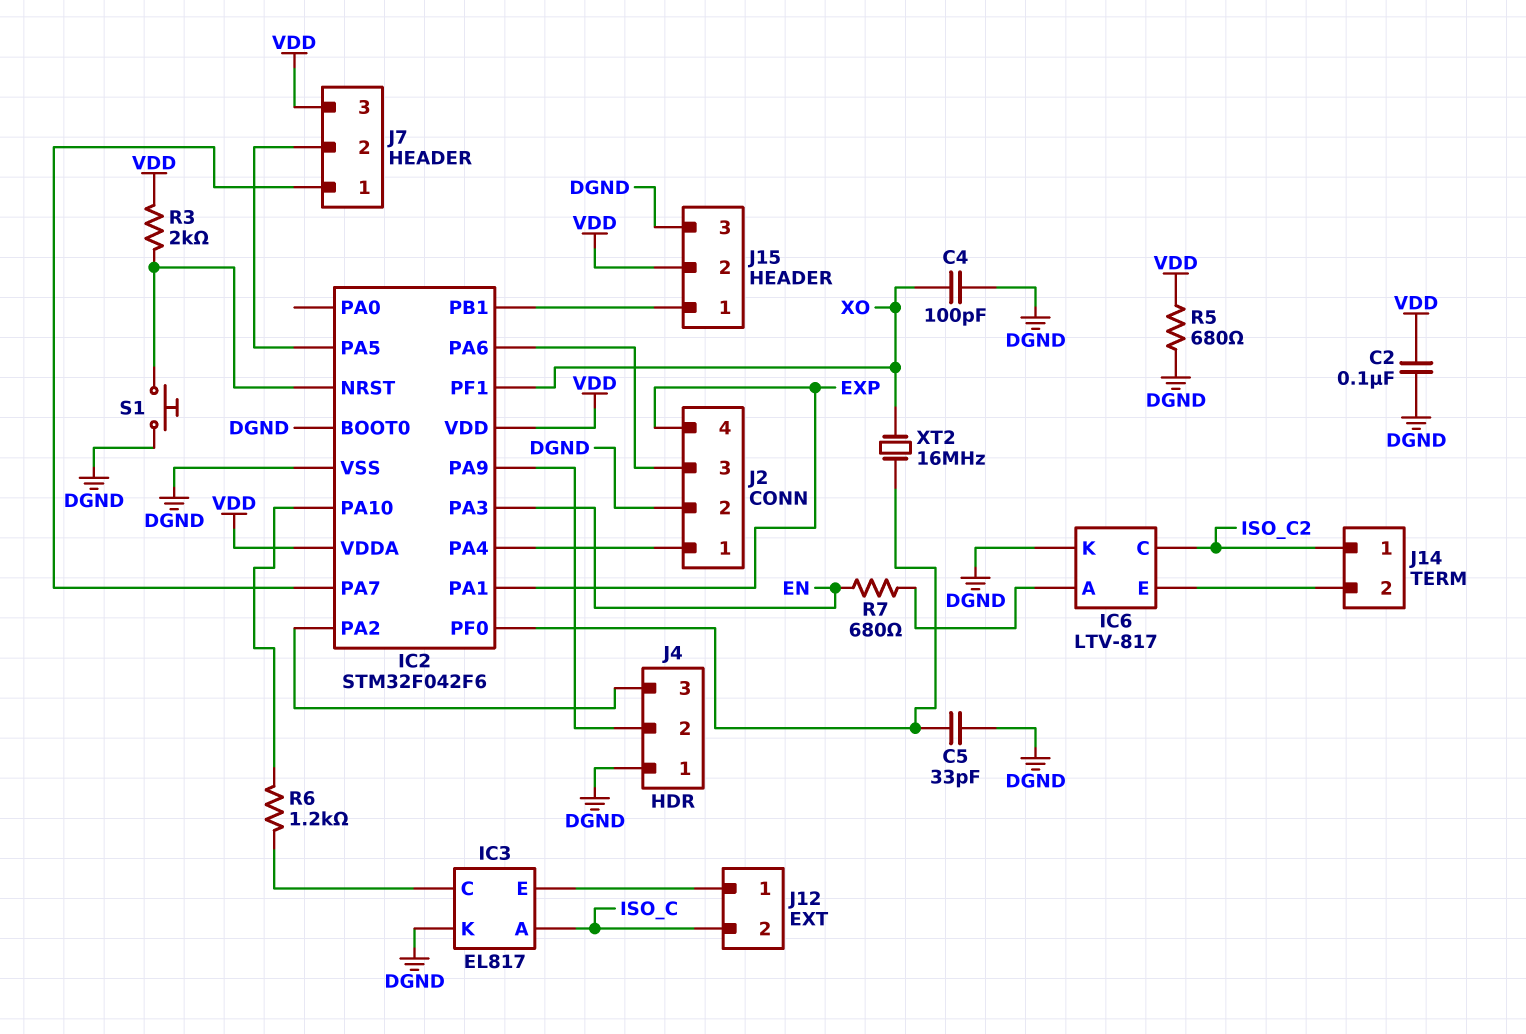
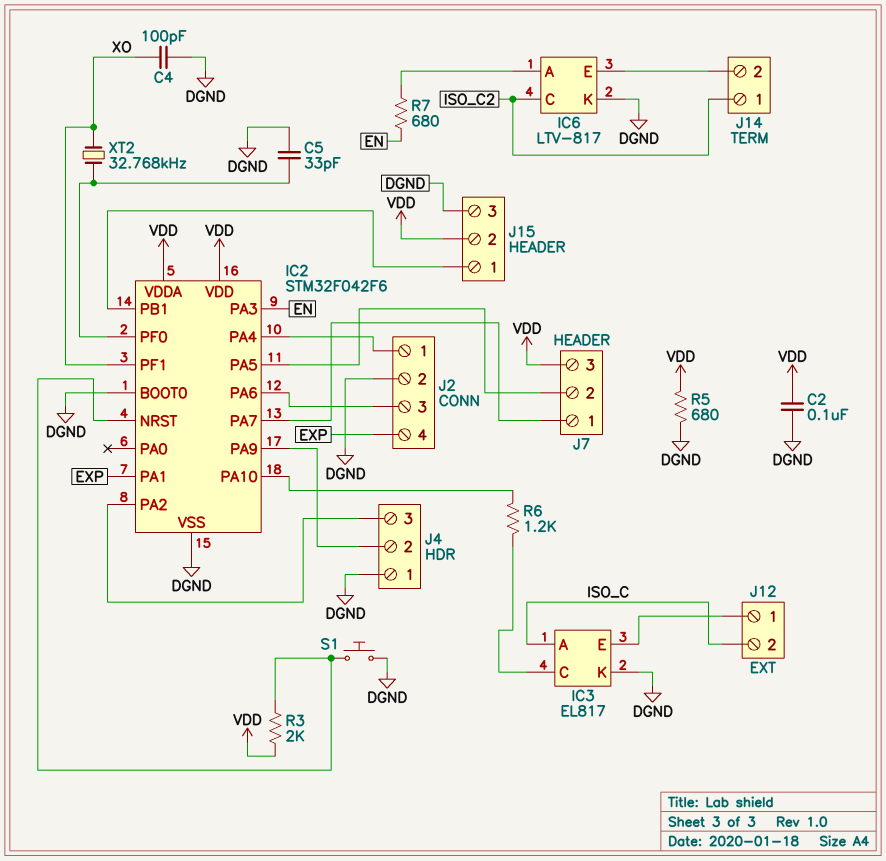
XT2: 16MHz (IC2/PF0, XO) -> 32.768kHz (IC2/PF0, XO)

